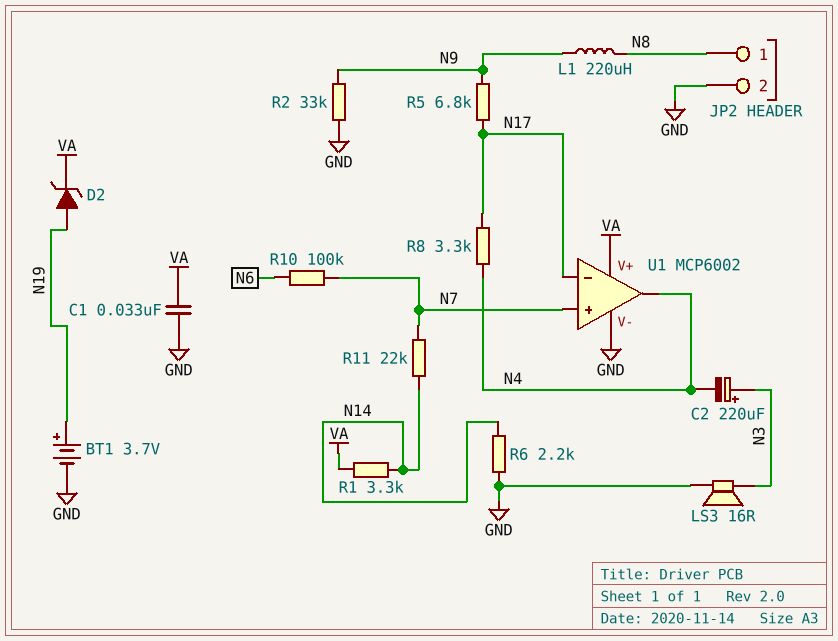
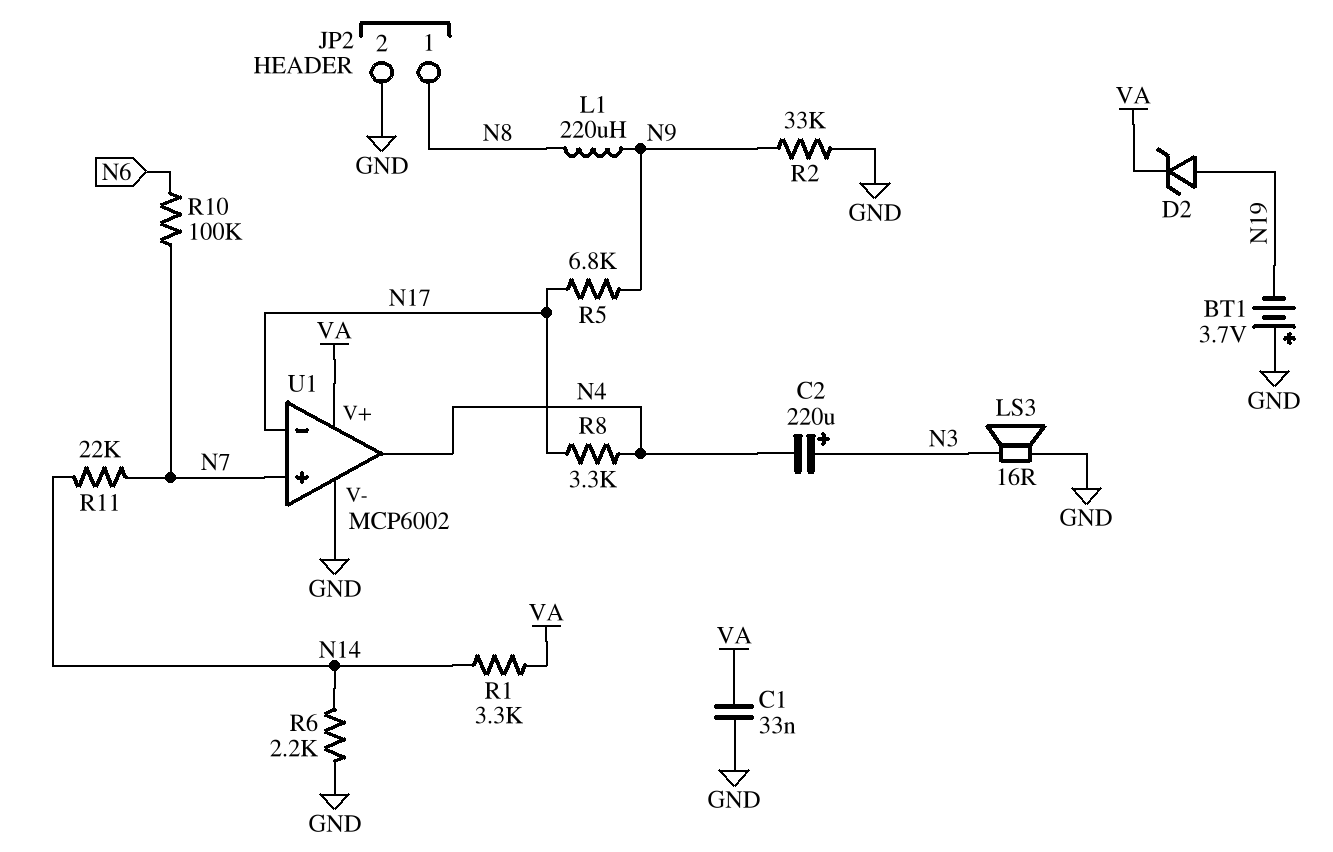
BT1: 3.7V (plus N19, minus GND) -> 3.7V (plus GND, minus N19)

